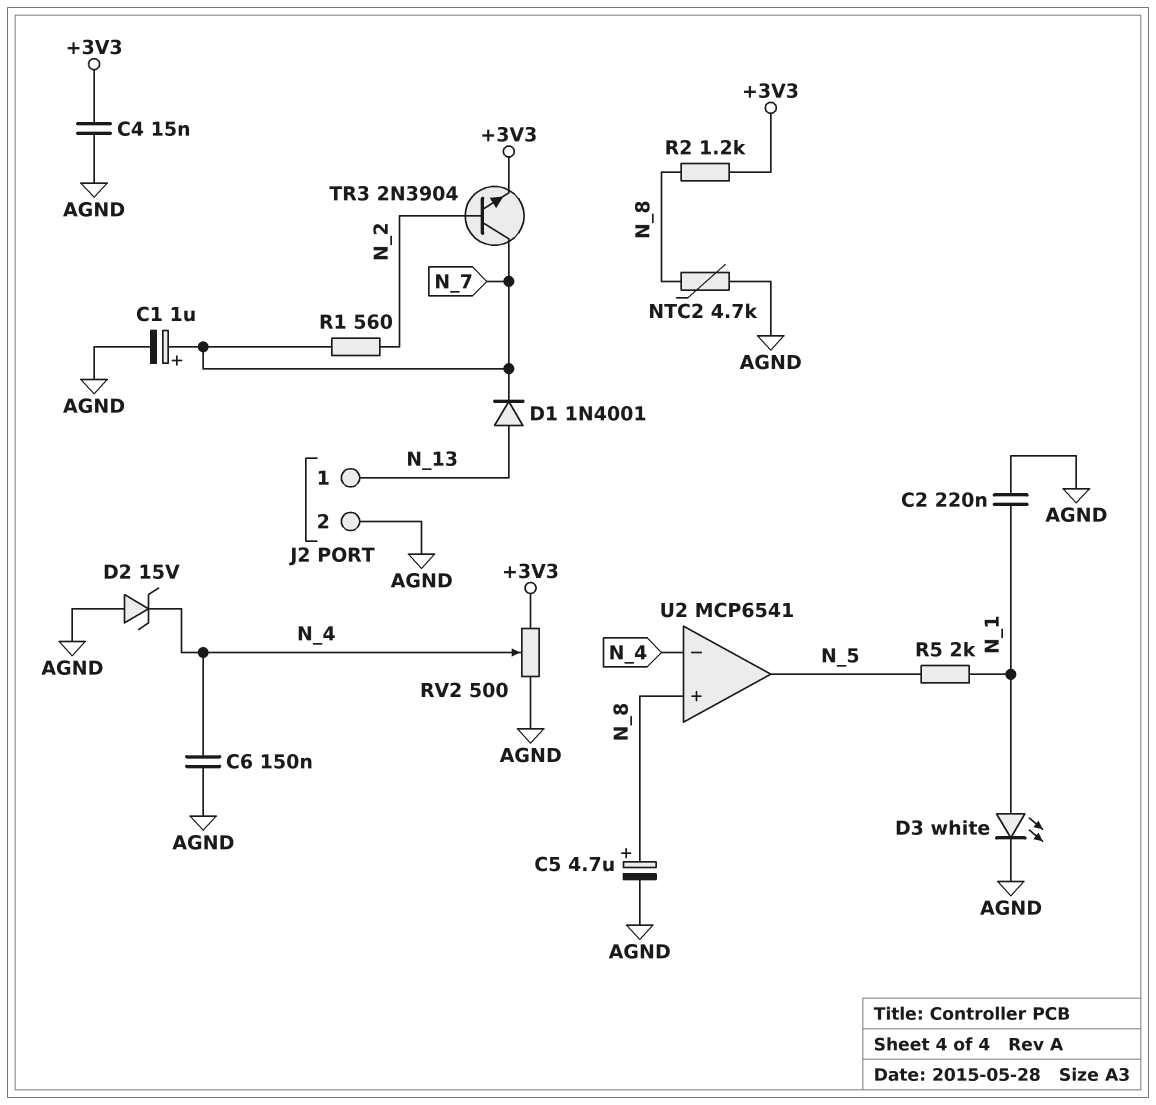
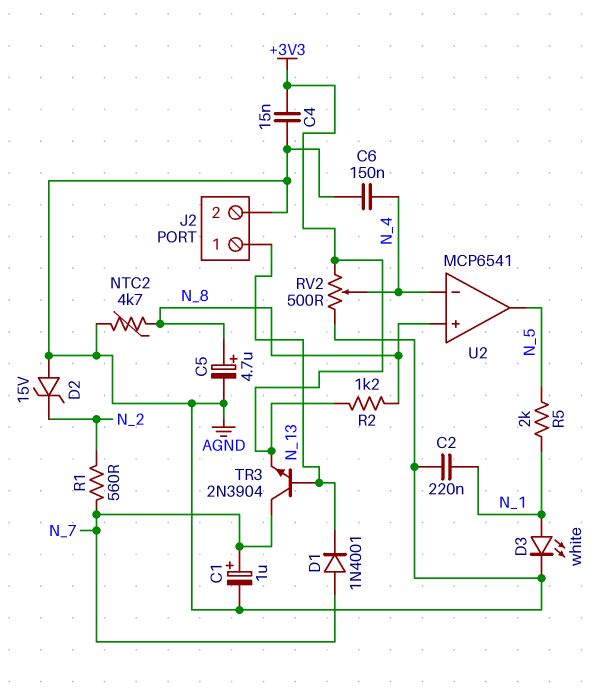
D1: diode 1N4001 (A N_13, K N_7) -> diode 1N4001 (A N_7, K N_13)
D2: zener 15V (A AGND, K N_4) -> zener 15V (A AGND, K N_2)
TR3: NPN 2N3904 (B N_2, C N_7, E +3V3) -> NPN 2N3904 (B N_13, C N_7, E +3V3)

